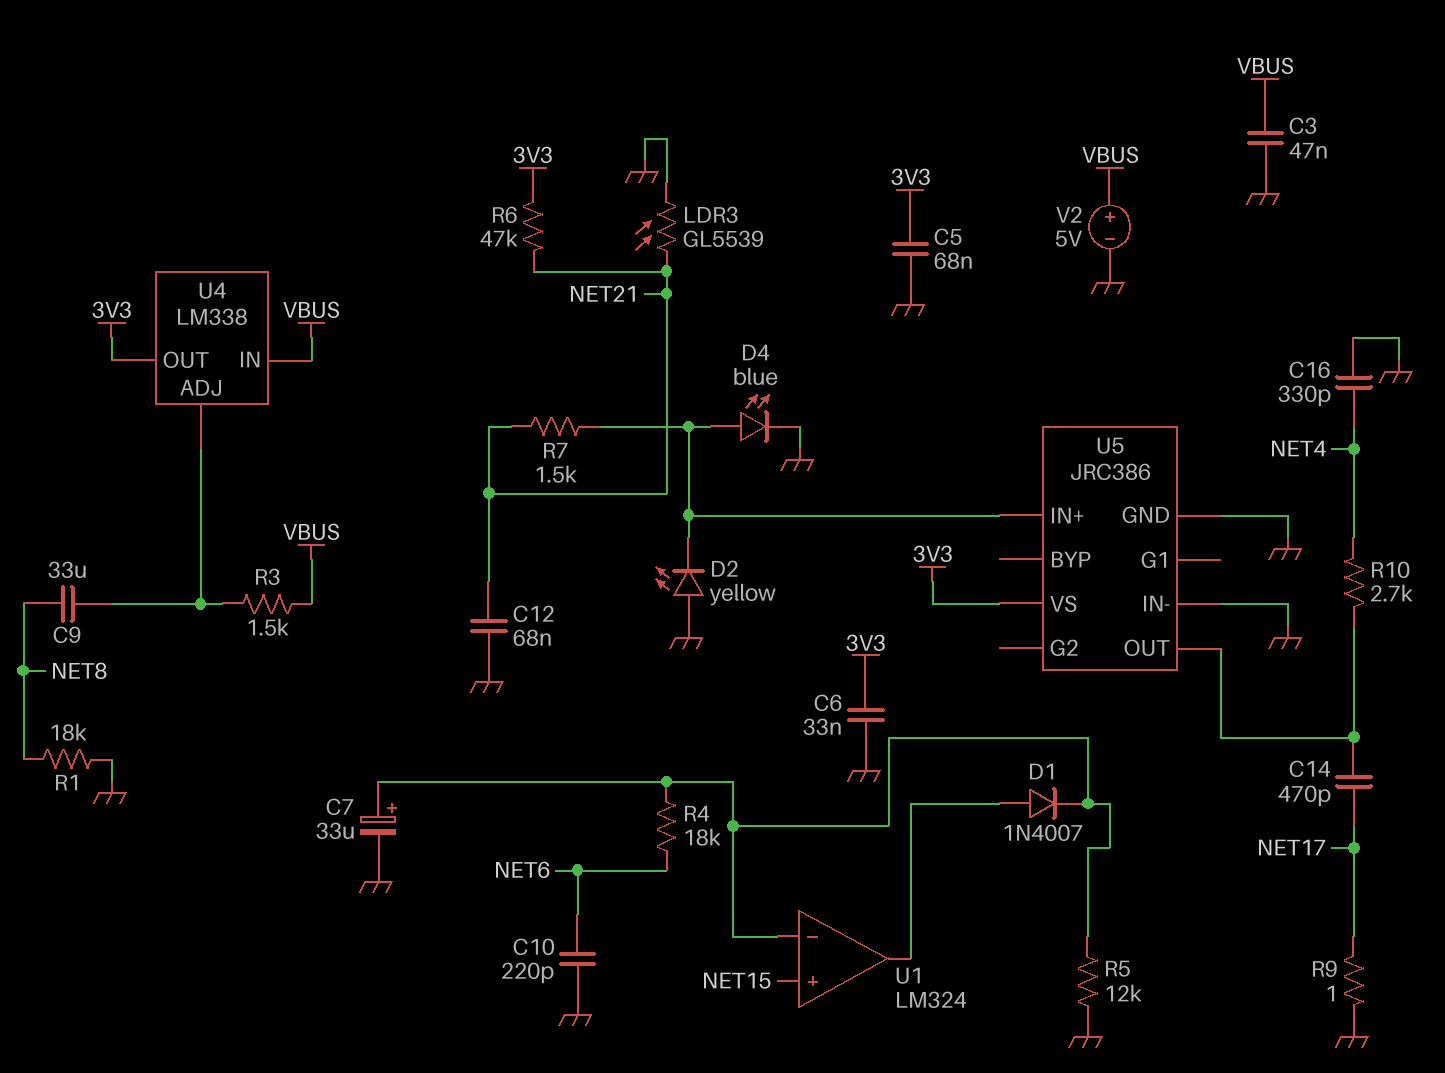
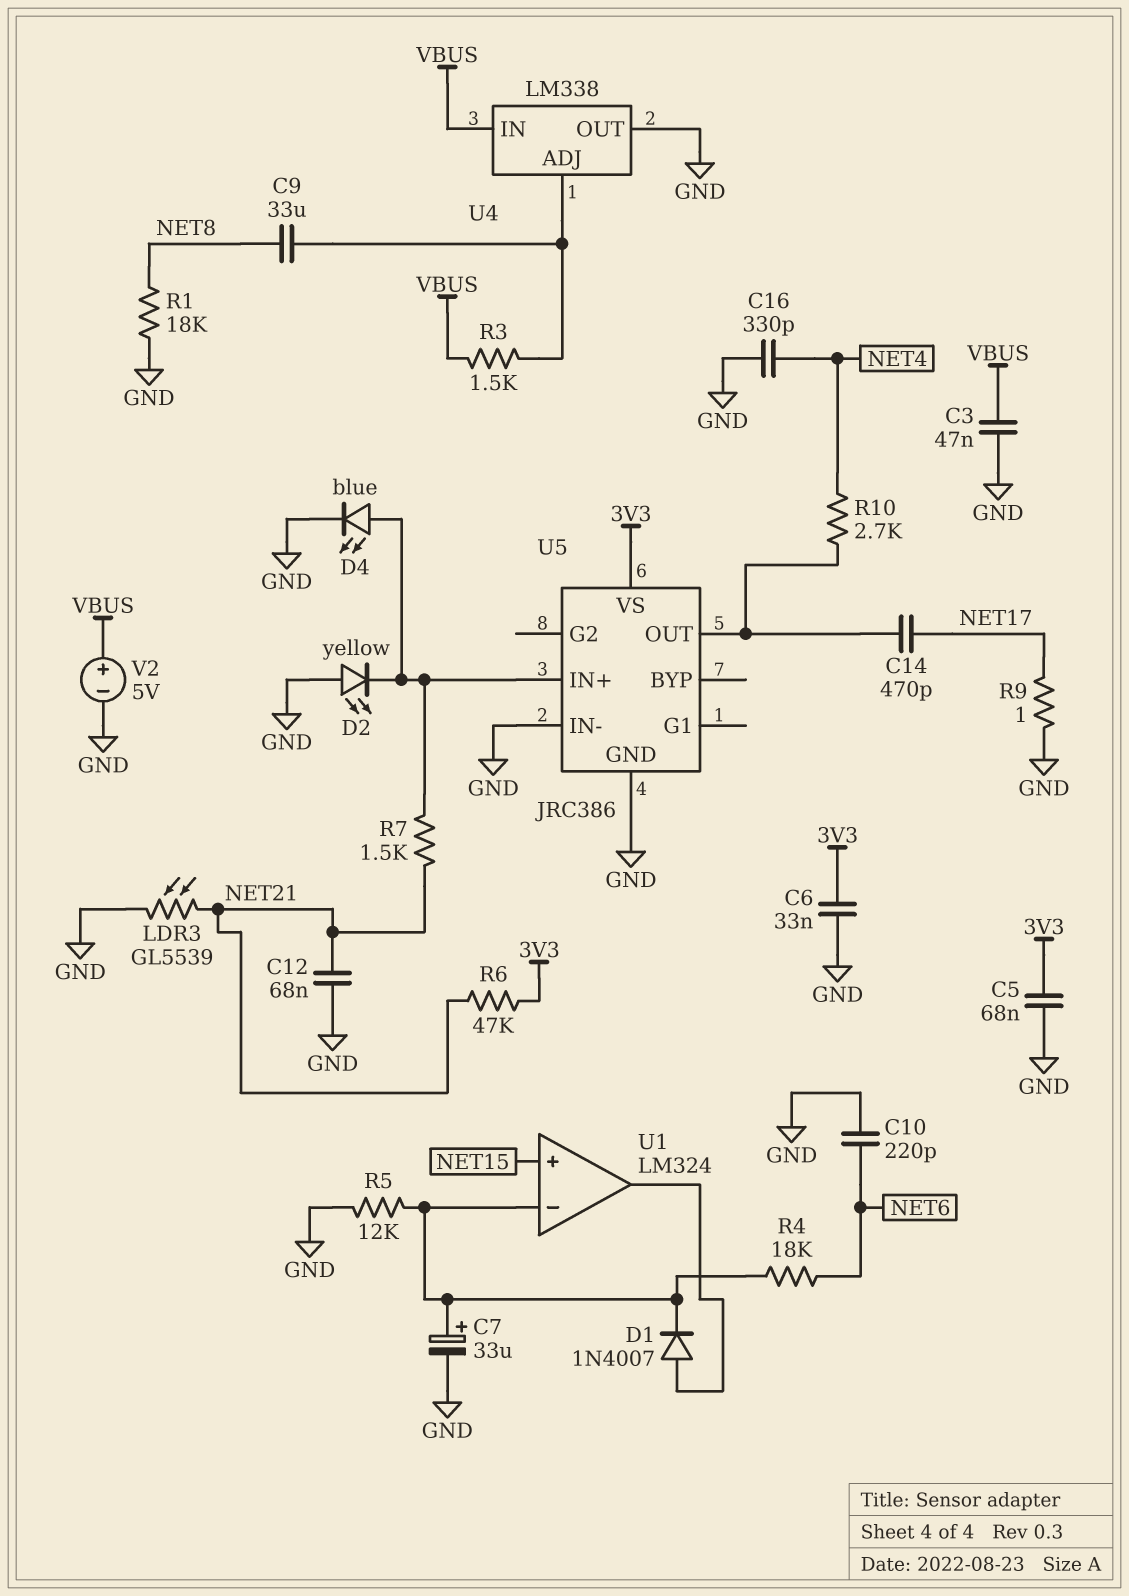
U4 pin OUT: 3V3 -> GND

